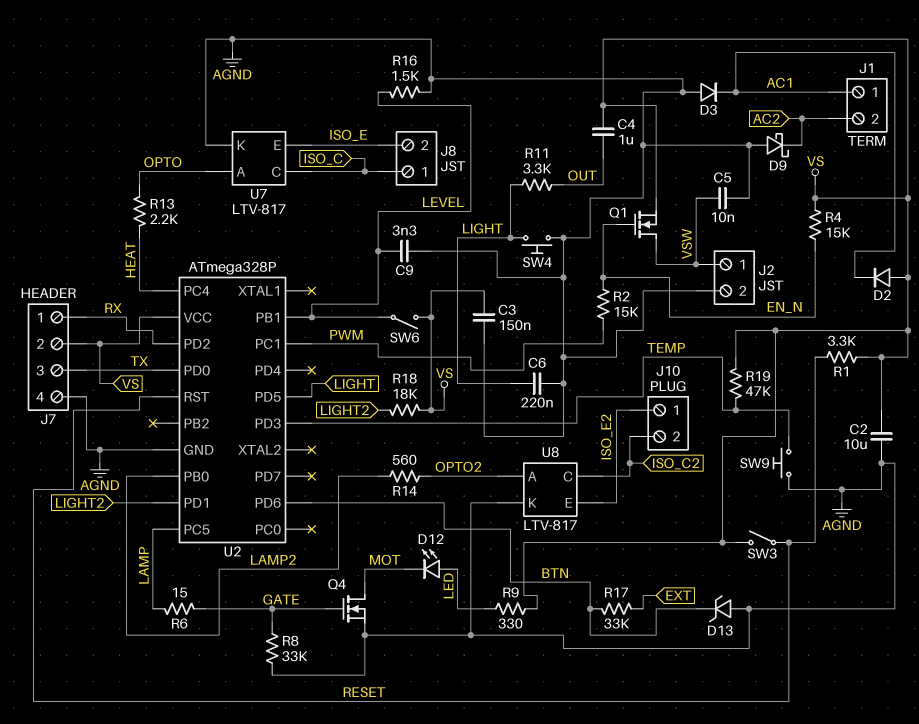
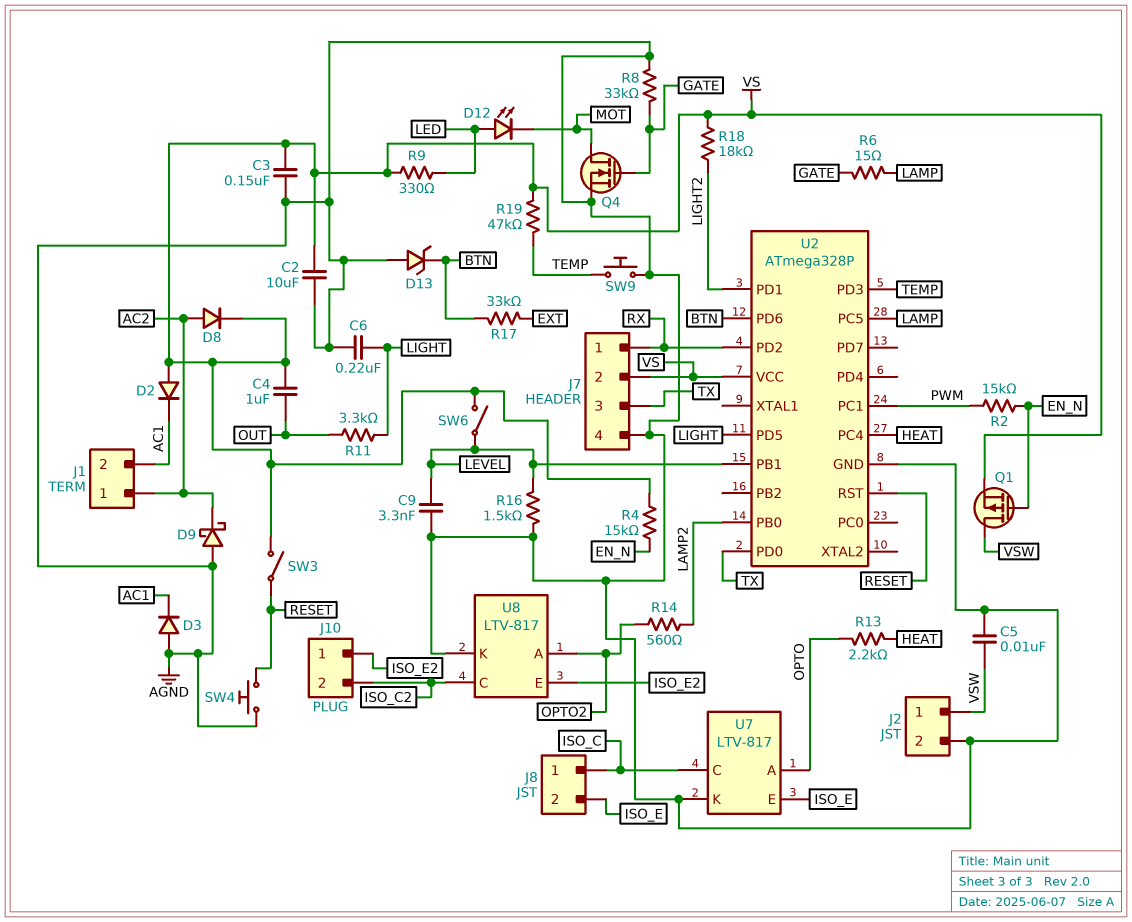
D8: none -> diode (A AC2, K VS)
J1 pin 1: AC1 -> AC2
J1 pin 2: AC2 -> AC1
Q1: NMOS (G EN_N, D VSW, S VS) -> PMOS (G EN_N, D VSW, S VS)
R1: 3.3k (RESET, VS) -> none
SW4: button (AGND, LIGHT) -> button (AGND, RESET)

